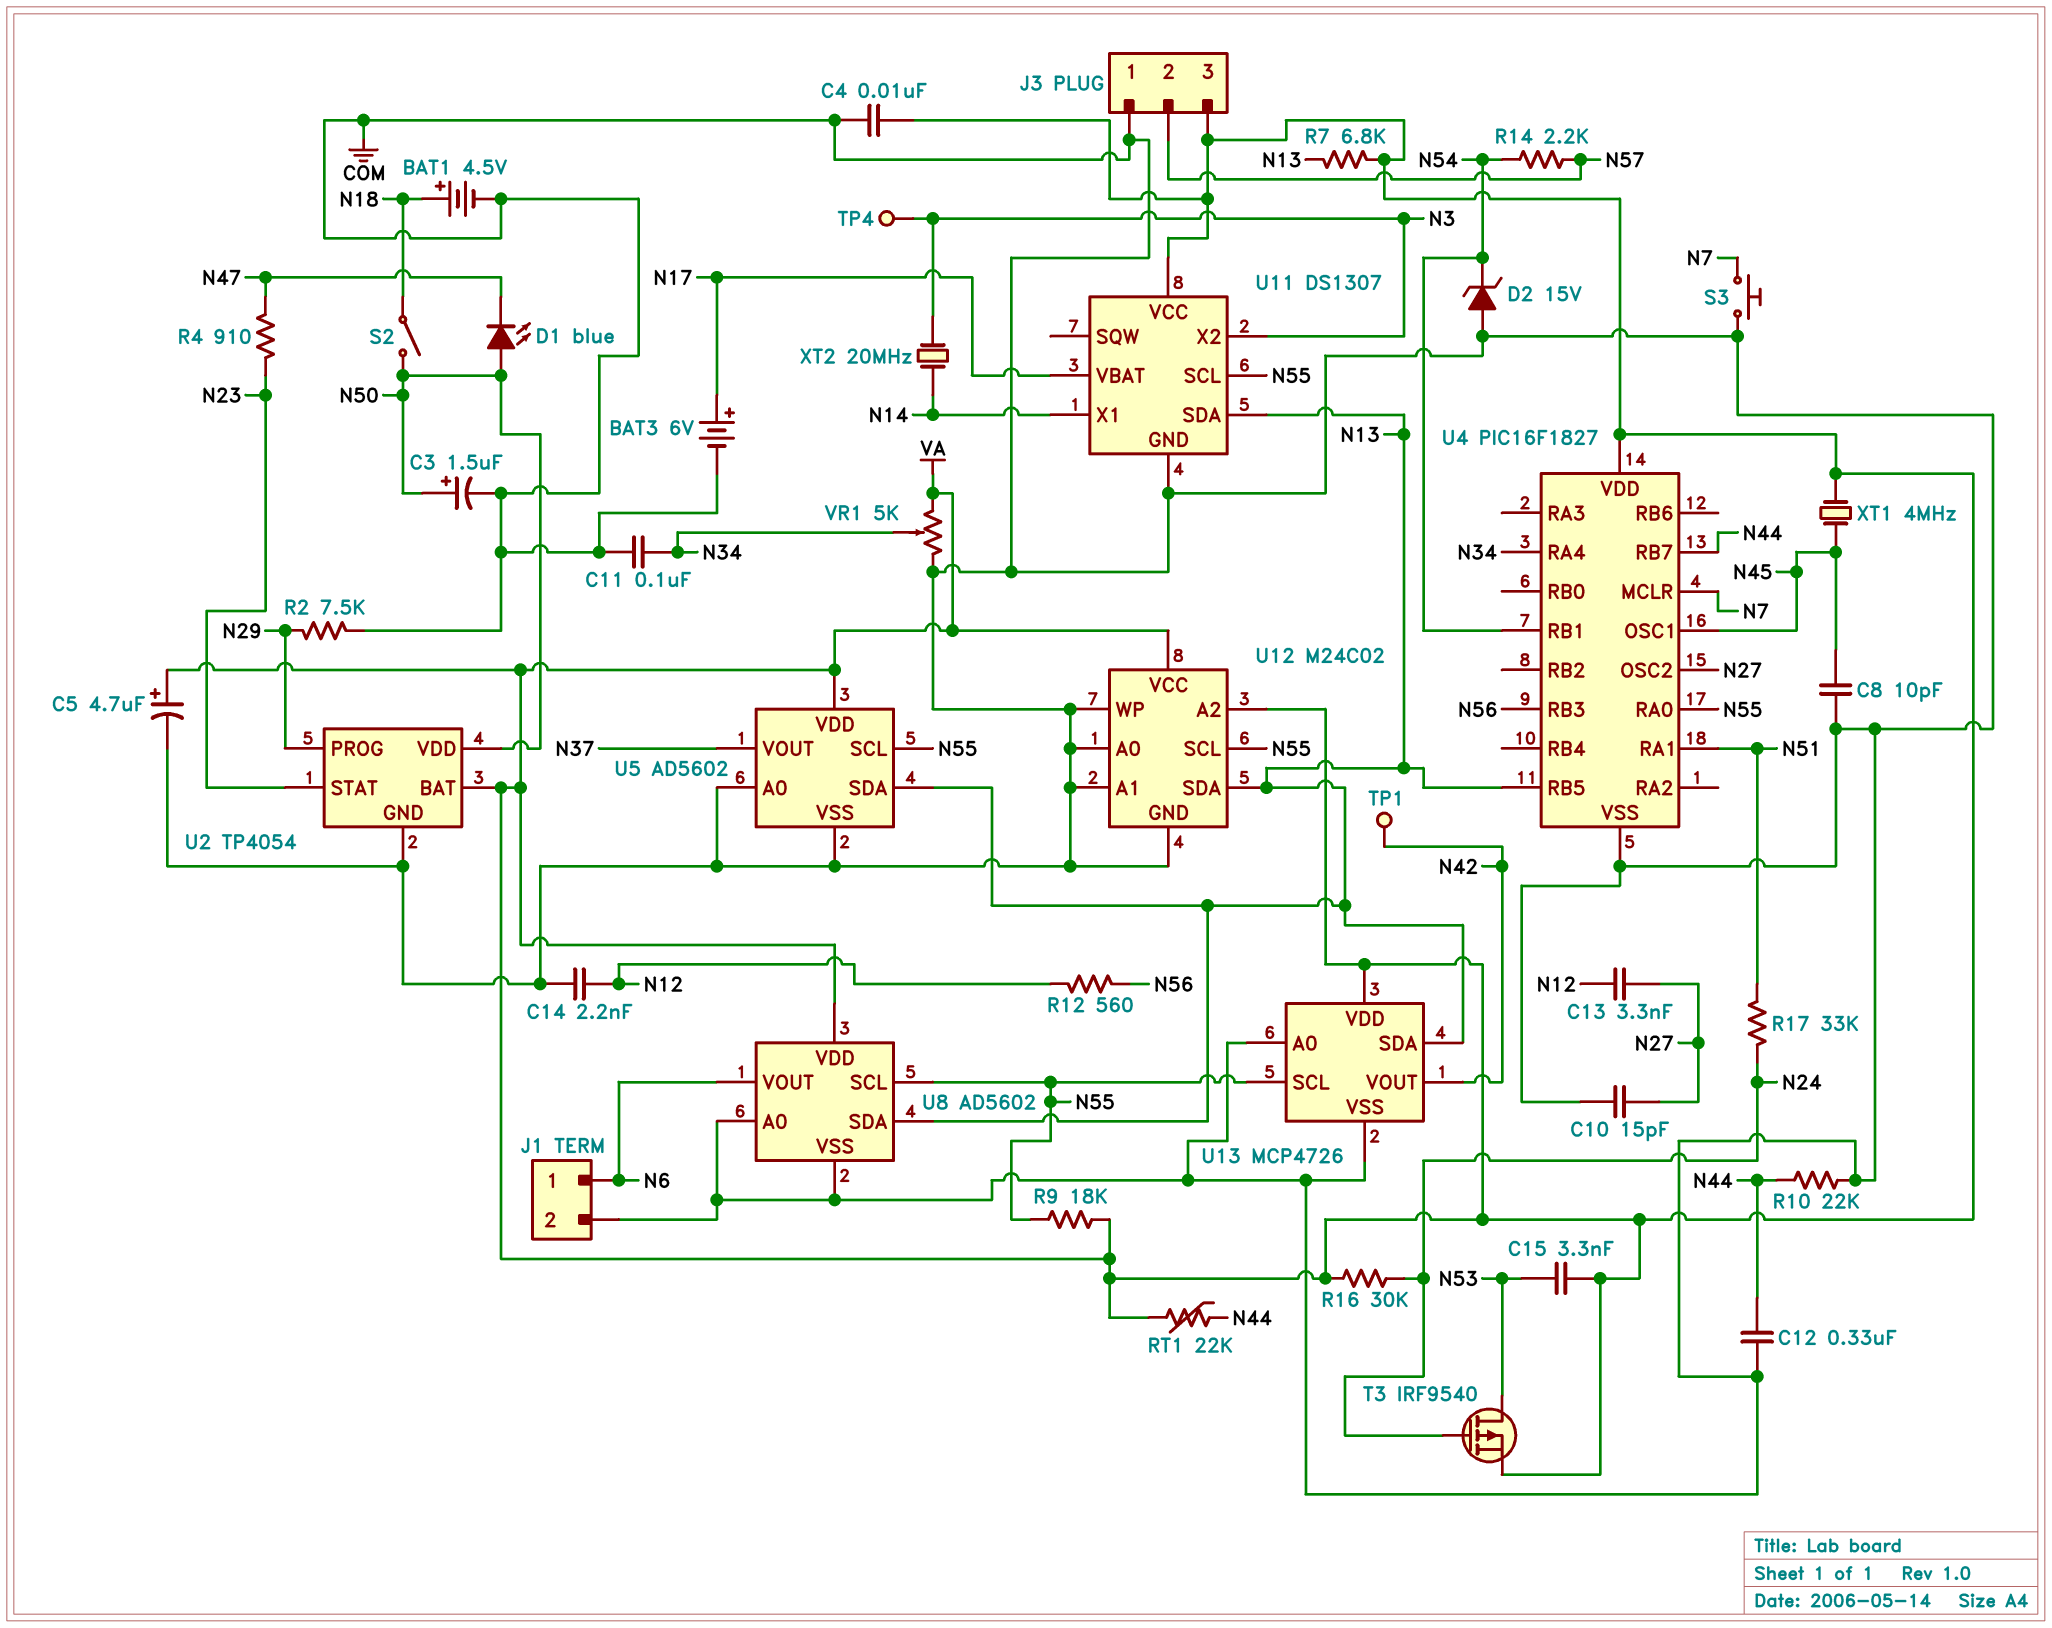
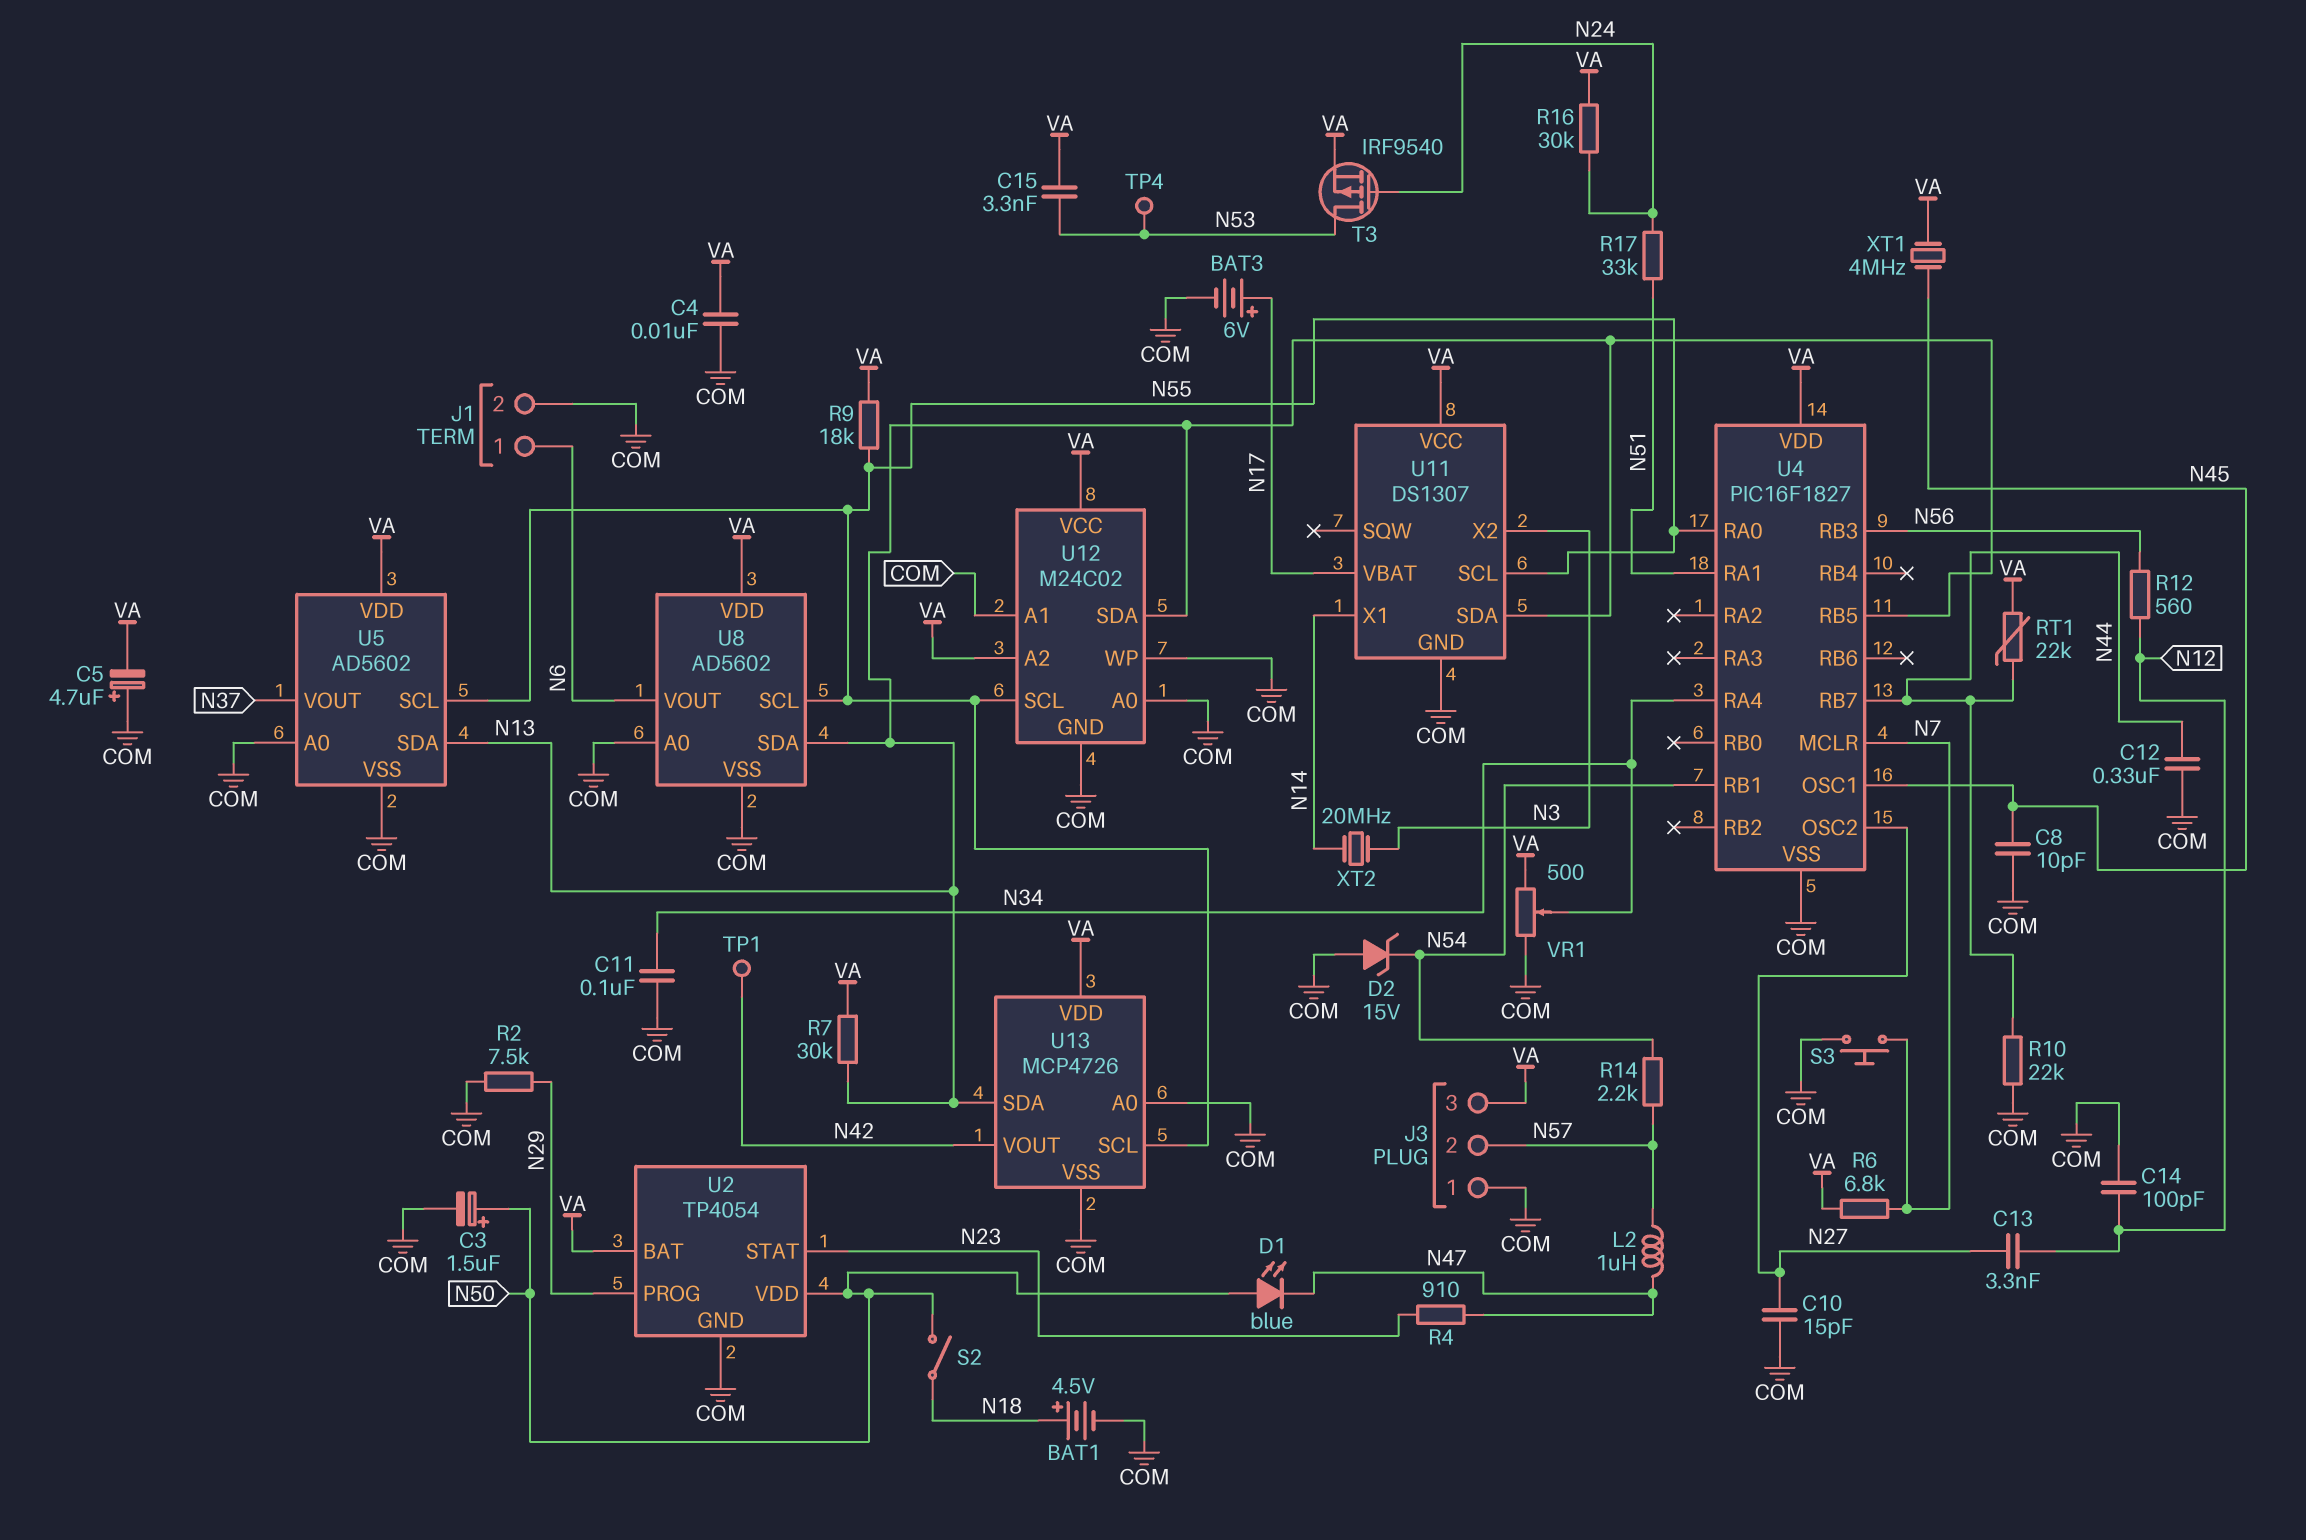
C5: 4.7uF (plus VA, minus COM) -> 4.7uF (plus COM, minus VA)
C14: 2.2nF (COM, N12) -> 100pF (COM, N12)
L2: none -> 1uH (N47, N57)
R6: none -> 6.8k (N7, VA)
R7: 6.8k (N13, VA) -> 30k (N13, VA)
TP4: test point (N3) -> test point (N53)
VR1: 5k (COM, VA, wiper N34) -> 500 (COM, VA, wiper N34)

